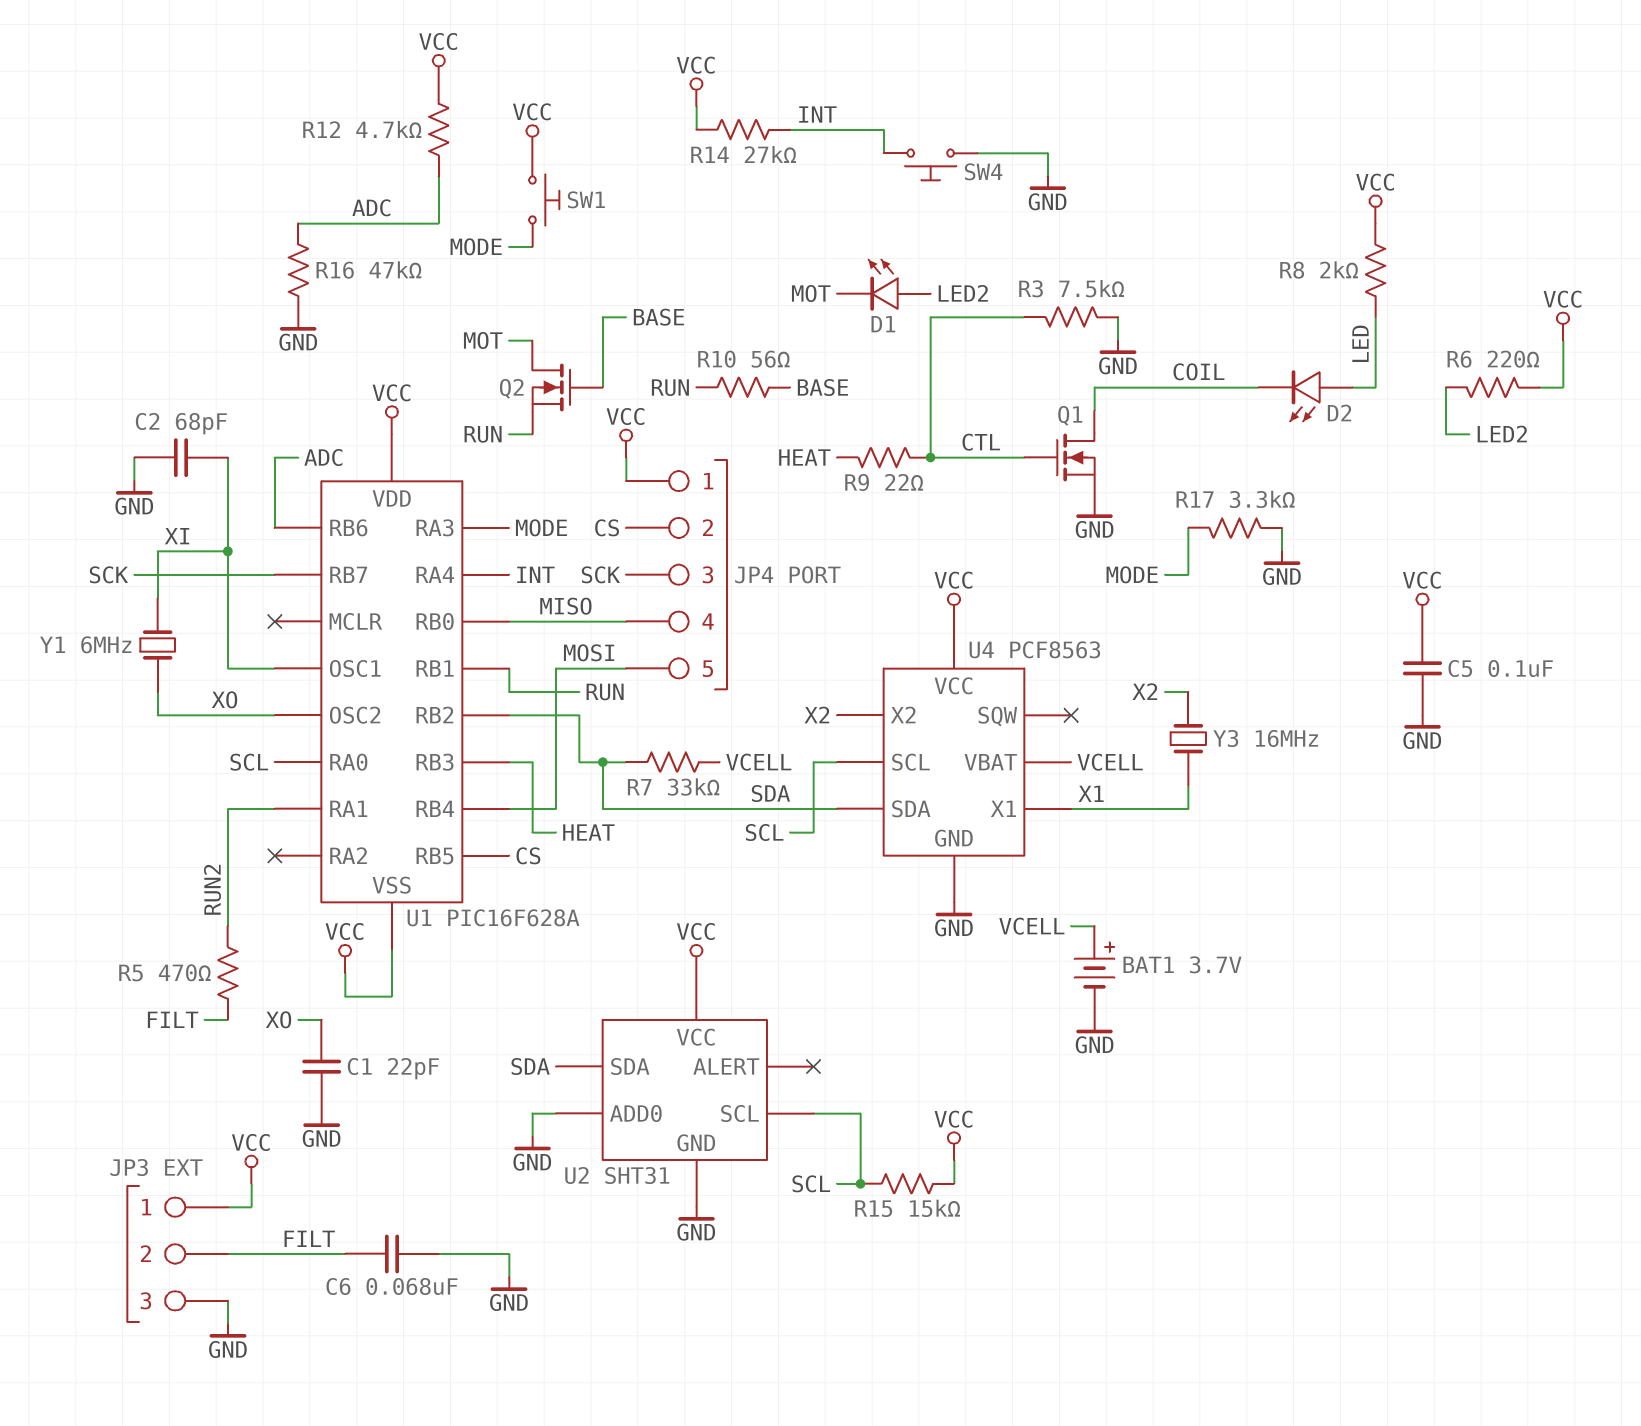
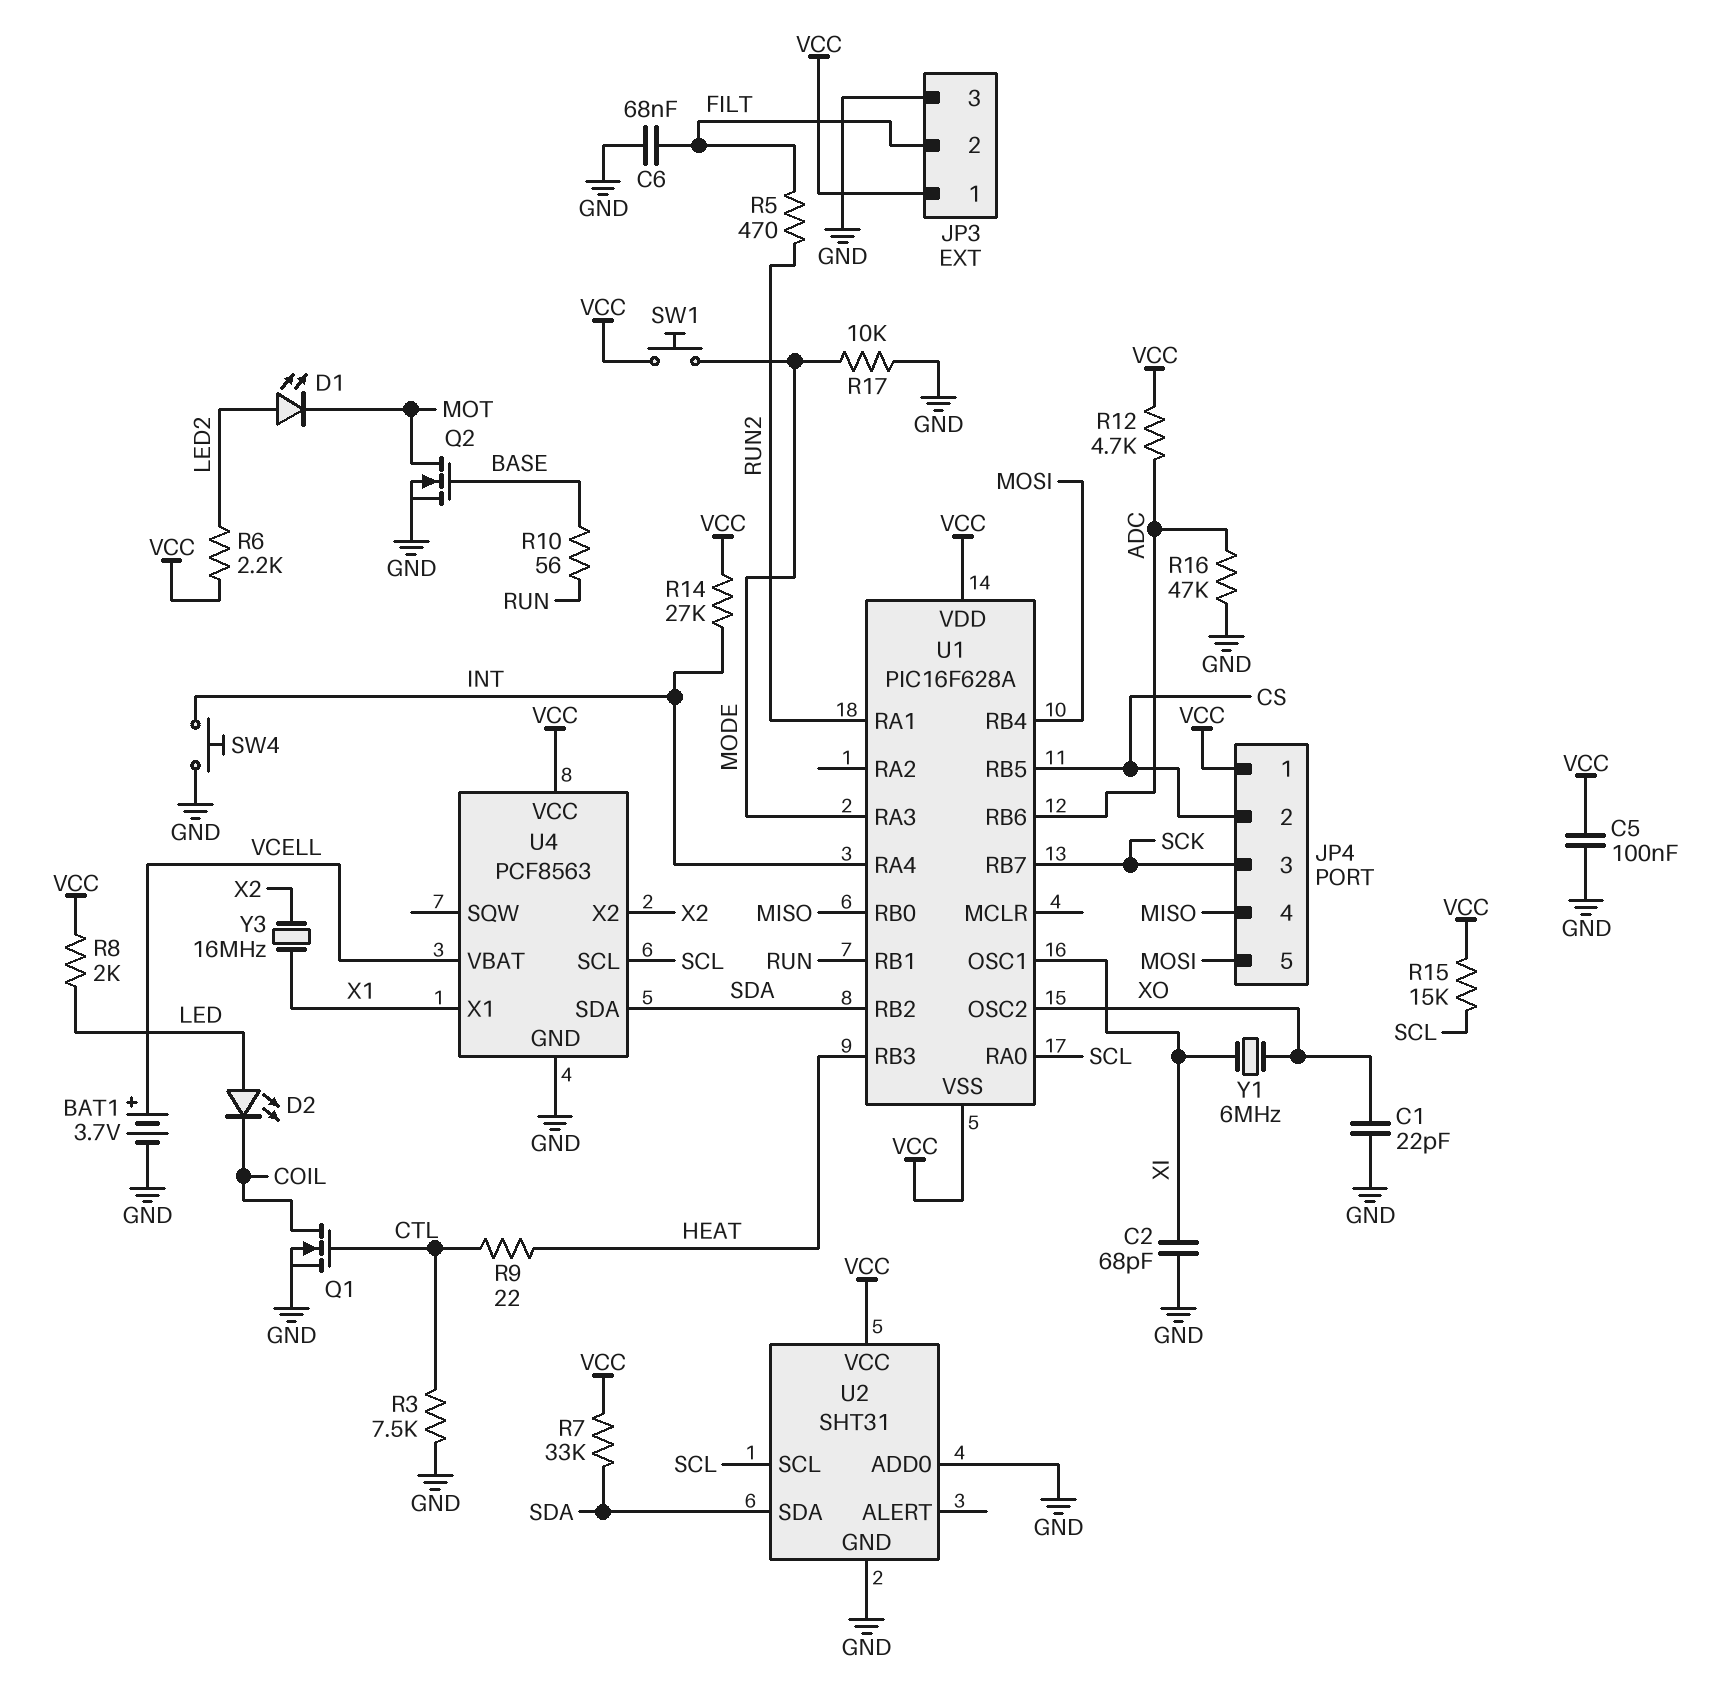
Q2: NMOS (G BASE, D MOT, S RUN) -> NMOS (G BASE, D MOT, S GND)
R6: 220 (LED2, VCC) -> 2.2k (LED2, VCC)
R7: 33k (SDA, VCELL) -> 33k (SDA, VCC)
R17: 3.3k (GND, MODE) -> 10k (GND, MODE)

